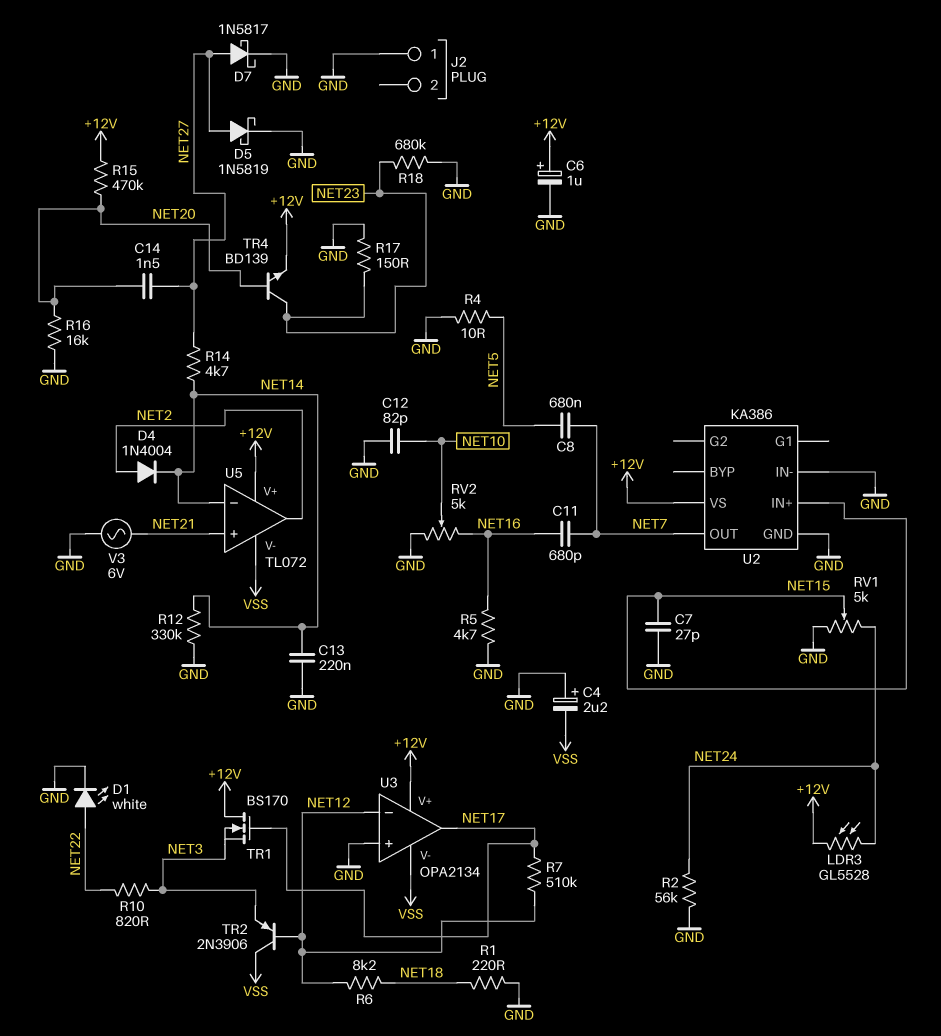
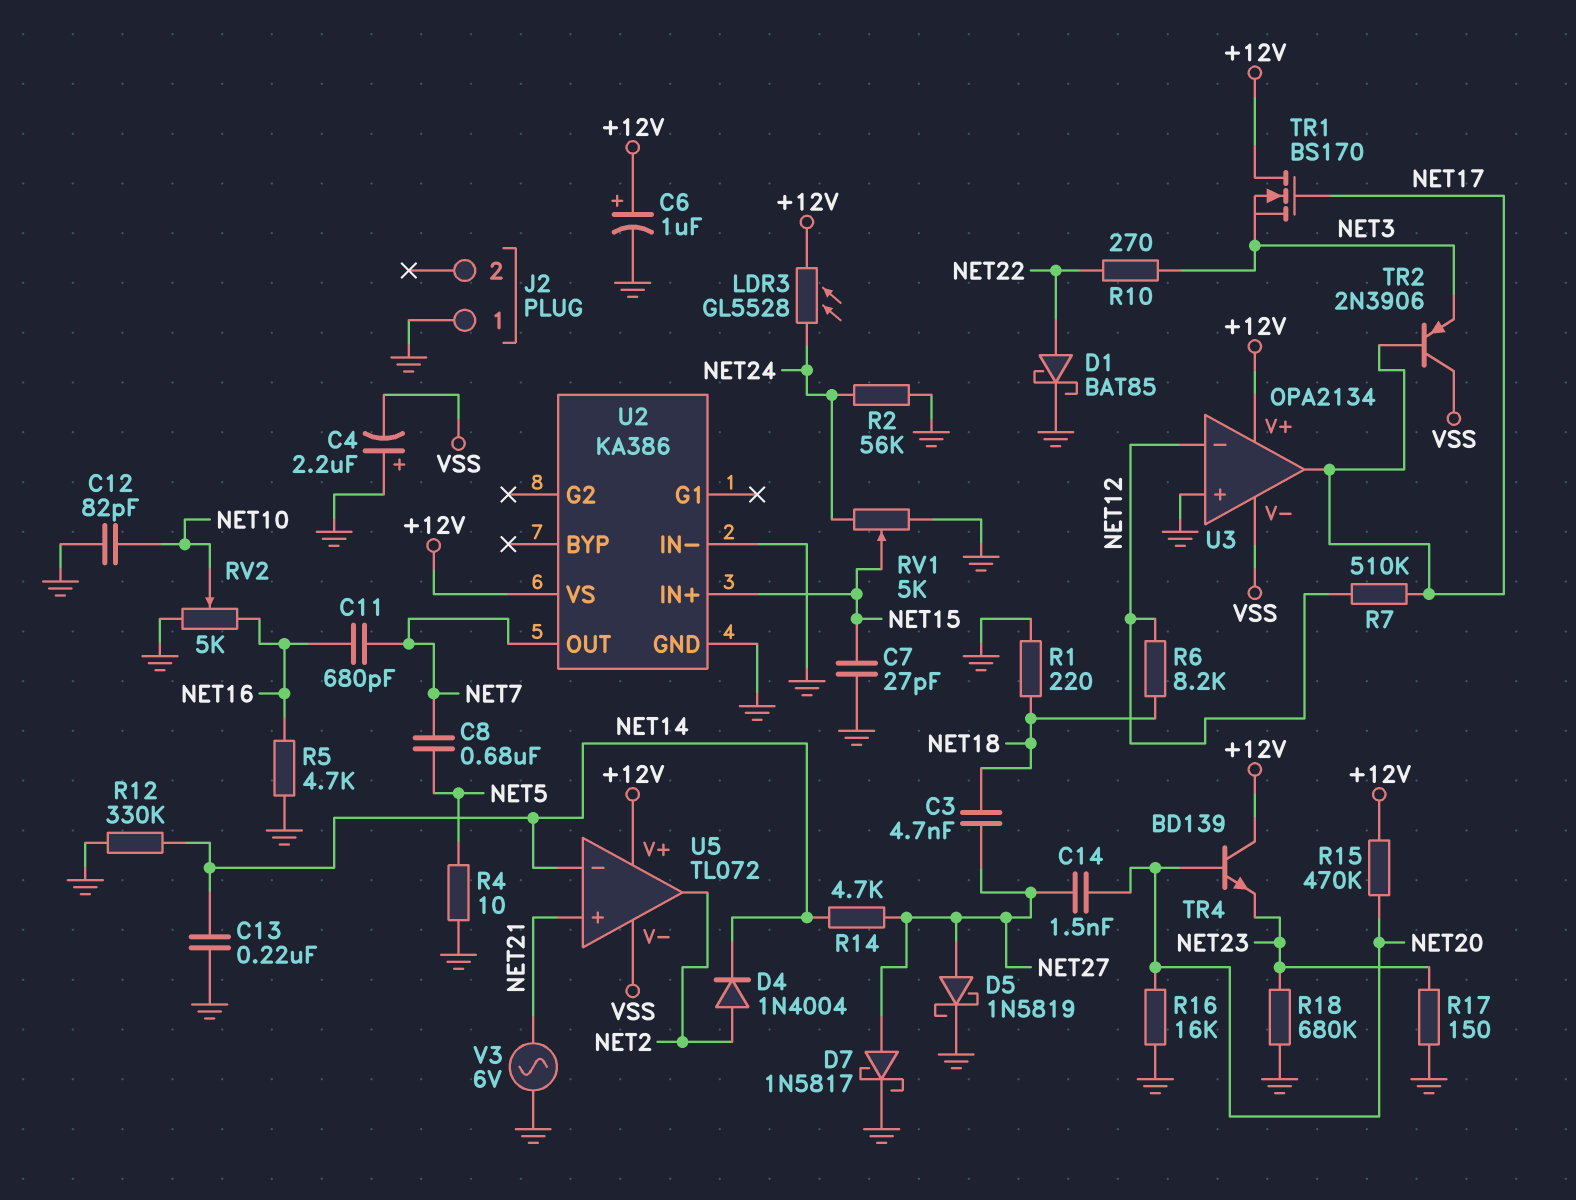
C3: none -> 4.7nF (NET18, NET27)
D1: LED white (A NET22, K GND) -> schottky BAT85 (A NET22, K GND)
R10: 820 (NET3, NET22) -> 270 (NET3, NET22)
TR2: PNP 2N3906 (B NET12, C VSS, E NET3) -> PNP 2N3906 (B NET17, C VSS, E NET3)
TR4: NPN BD139 (B NET20, C NET23, E +12V) -> NPN BD139 (B NET20, C +12V, E NET23)

